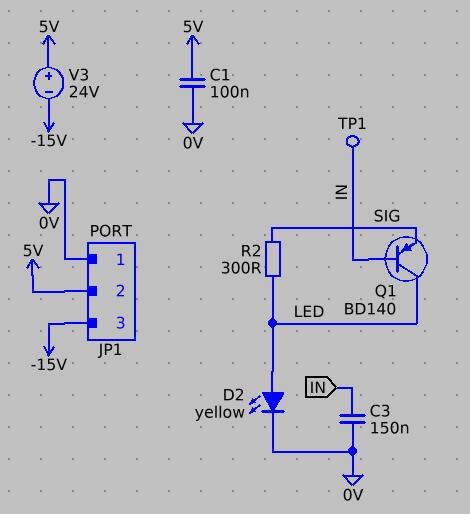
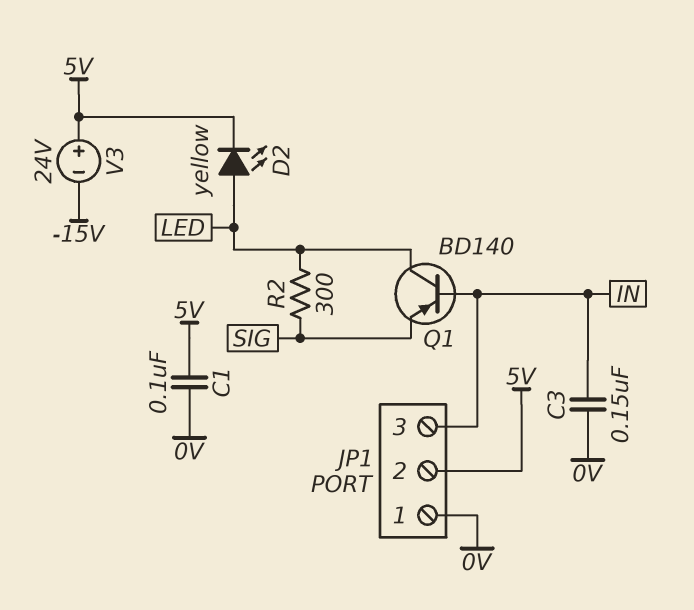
D2: LED yellow (A LED, K 0V) -> LED yellow (A LED, K 5V)
JP1 pin 3: -15V -> IN
TP1: test point (IN) -> none

